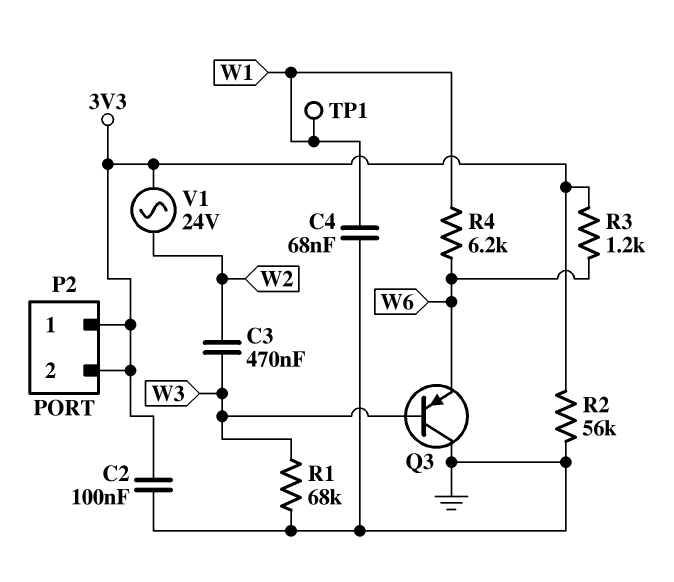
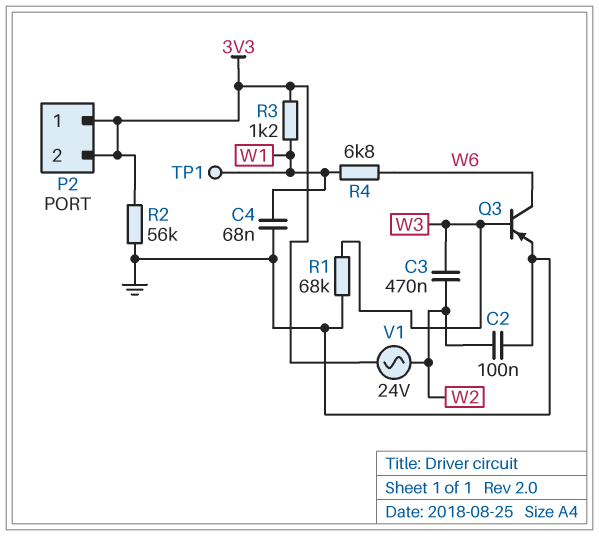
C2: 100nF (3V3, GND) -> 100nF (GND, W2)
Q3: PNP (B W3, C GND, E W6) -> PNP (B W3, C W6, E GND)
R3: 1.2k (3V3, W6) -> 1.2k (3V3, W1)
R4: 6.2k (W1, W6) -> 6.8k (W1, W6)

